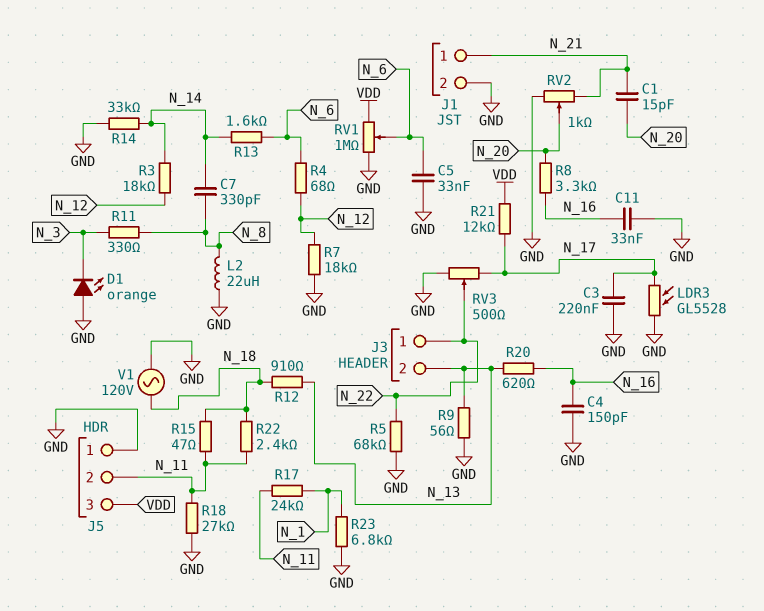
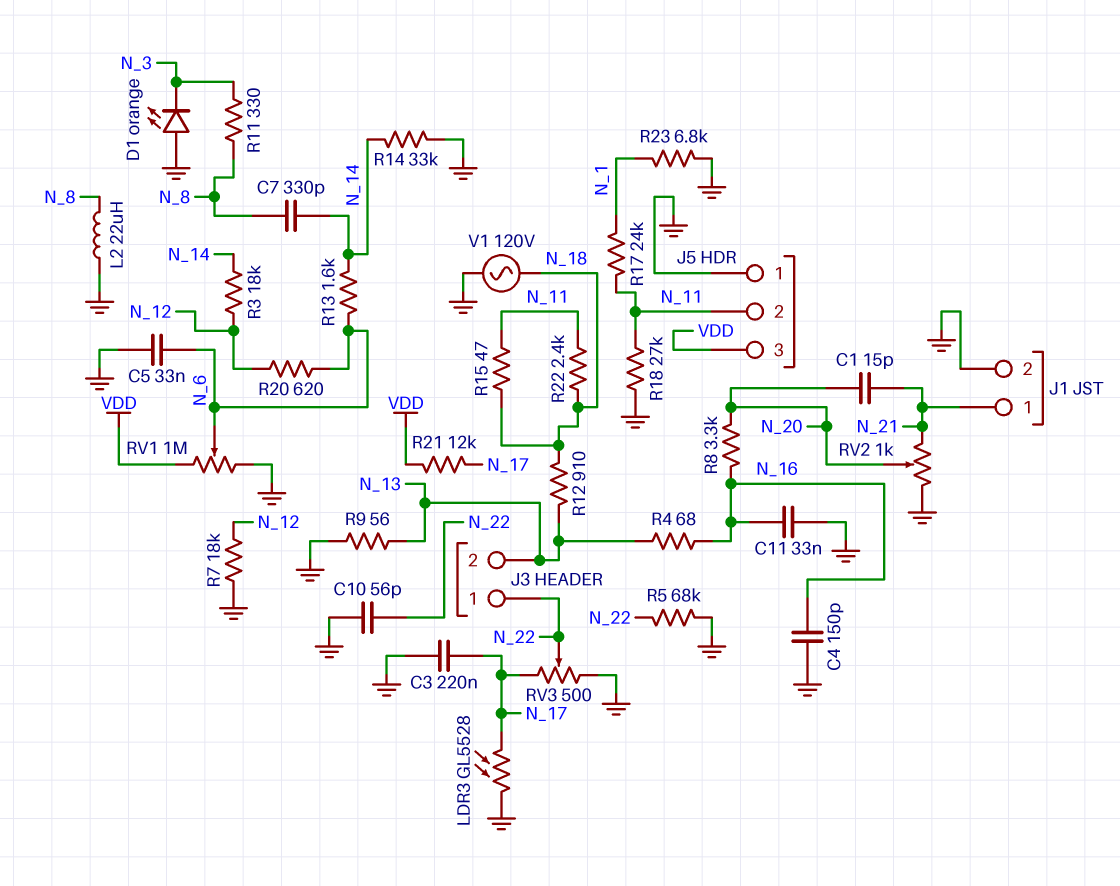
C10: none -> 56pF (GND, N_22)
R4: 68 (N_6, N_12) -> 68 (N_13, N_16)
R20: 620 (N_13, N_16) -> 620 (N_6, N_12)

